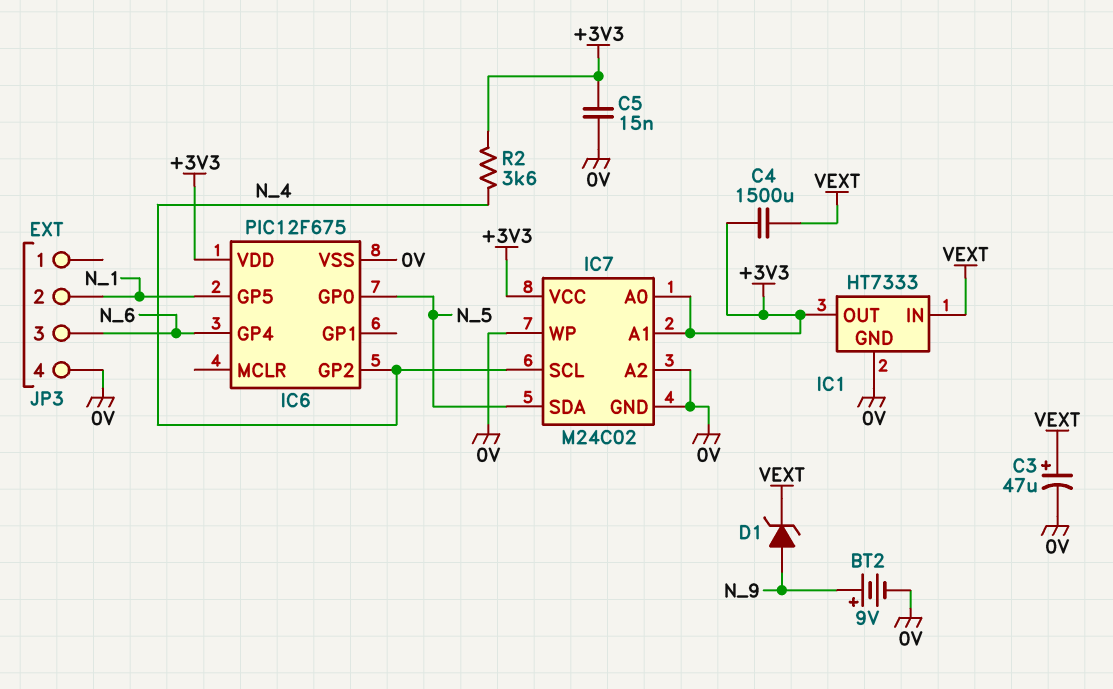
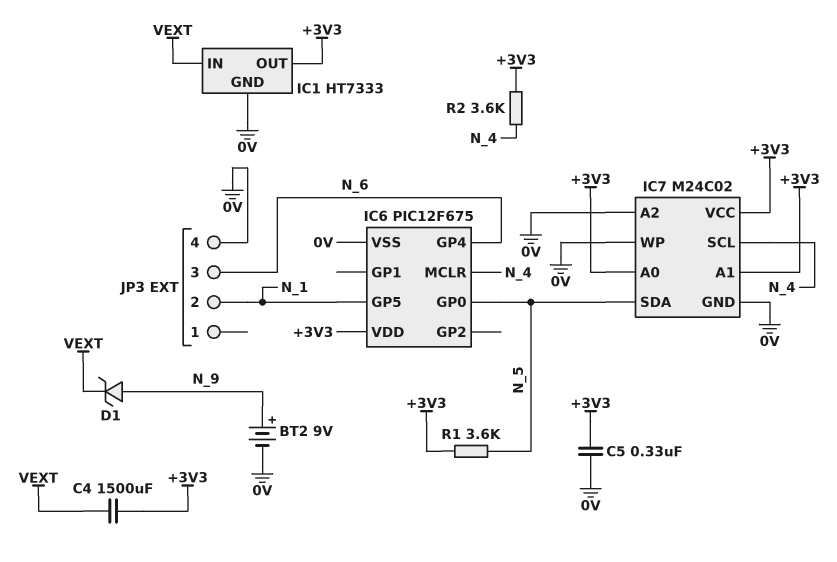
C3: 47uF (plus VEXT, minus 0V) -> none
C5: 15nF (+3V3, 0V) -> 330nF (+3V3, 0V)
IC6 pin GP2: N_4 -> none
IC6 pin MCLR: none -> N_4
R1: none -> 3.6k (+3V3, N_5)

